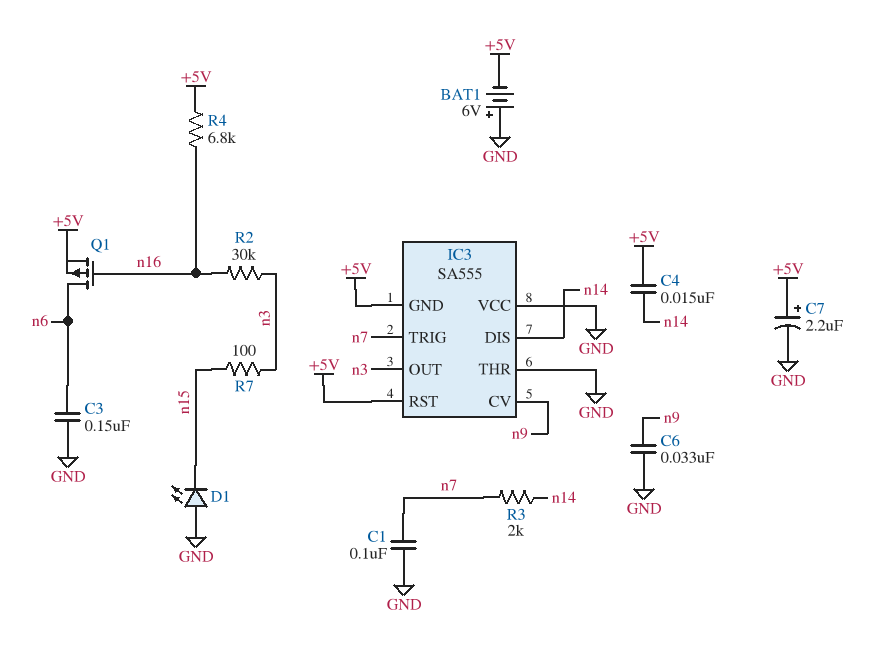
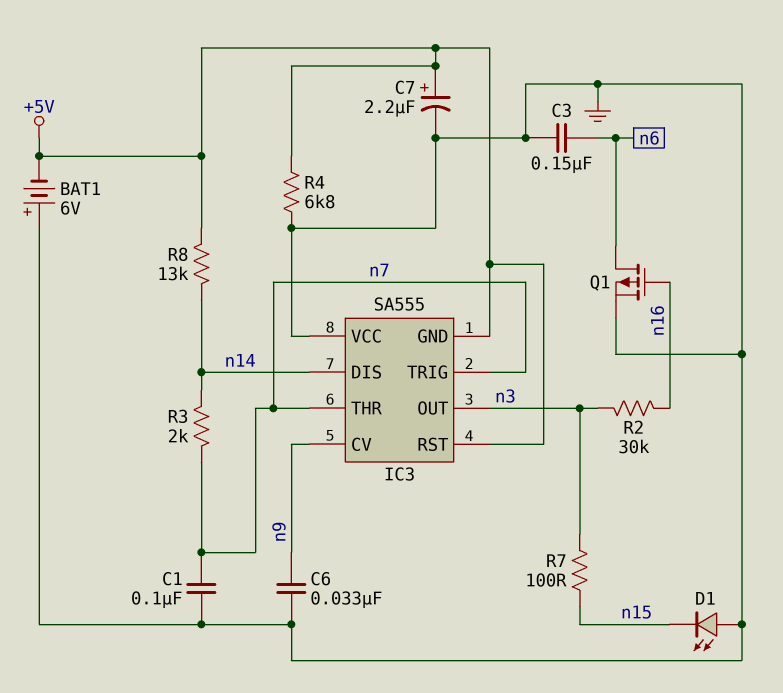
C4: 15nF (+5V, n14) -> none
IC3 pin THR: GND -> n7
Q1: PMOS (G n16, D n6, S +5V) -> PMOS (G n16, D n6, S GND)
R4: 6.8k (+5V, n16) -> 6.8k (+5V, GND)
R8: none -> 13k (+5V, n14)

